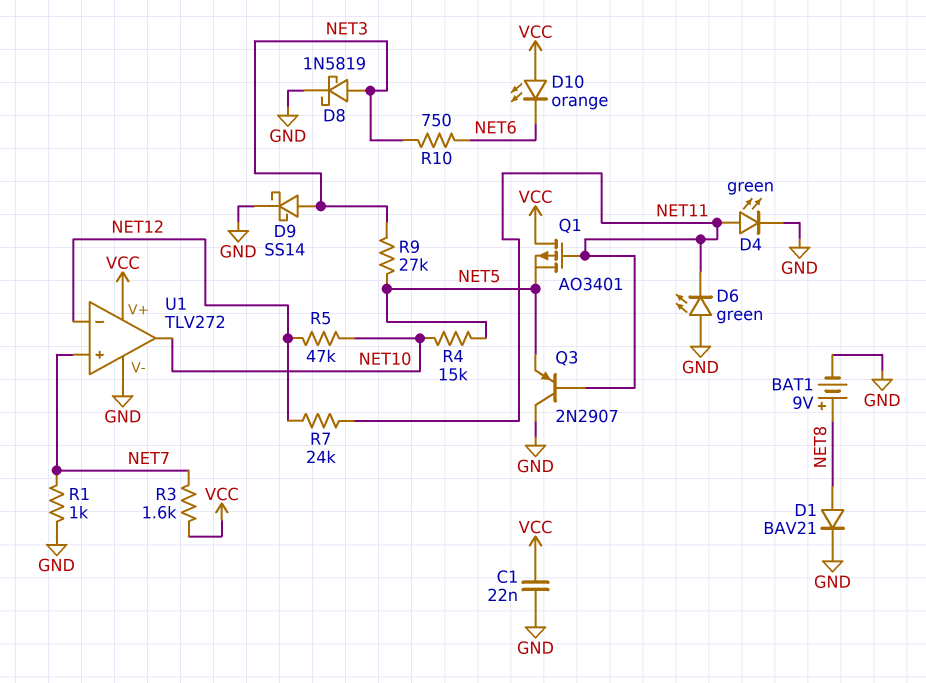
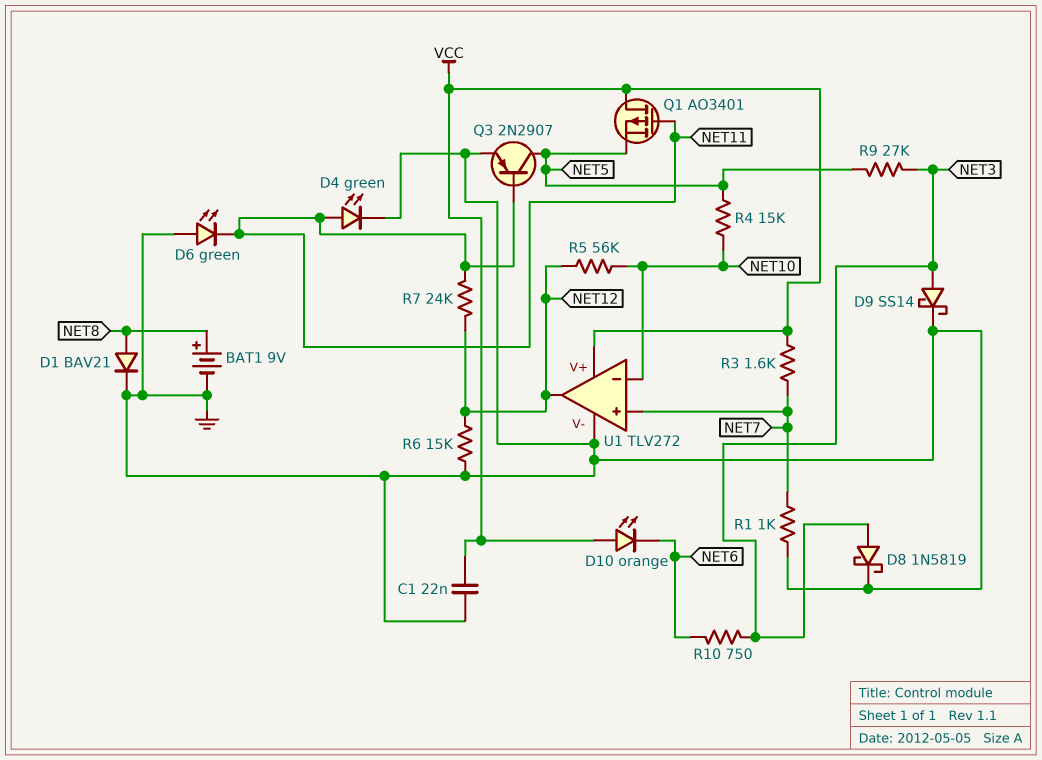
Q3: PNP 2N2907 (B NET11, C GND, E NET5) -> PNP 2N2907 (B NET11, C NET5, E GND)
R5: 47k (NET10, NET12) -> 56k (NET10, NET12)
R6: none -> 15k (GND, NET12)
U1 pin in-: NET12 -> NET10
U1 pin out: NET10 -> NET12

